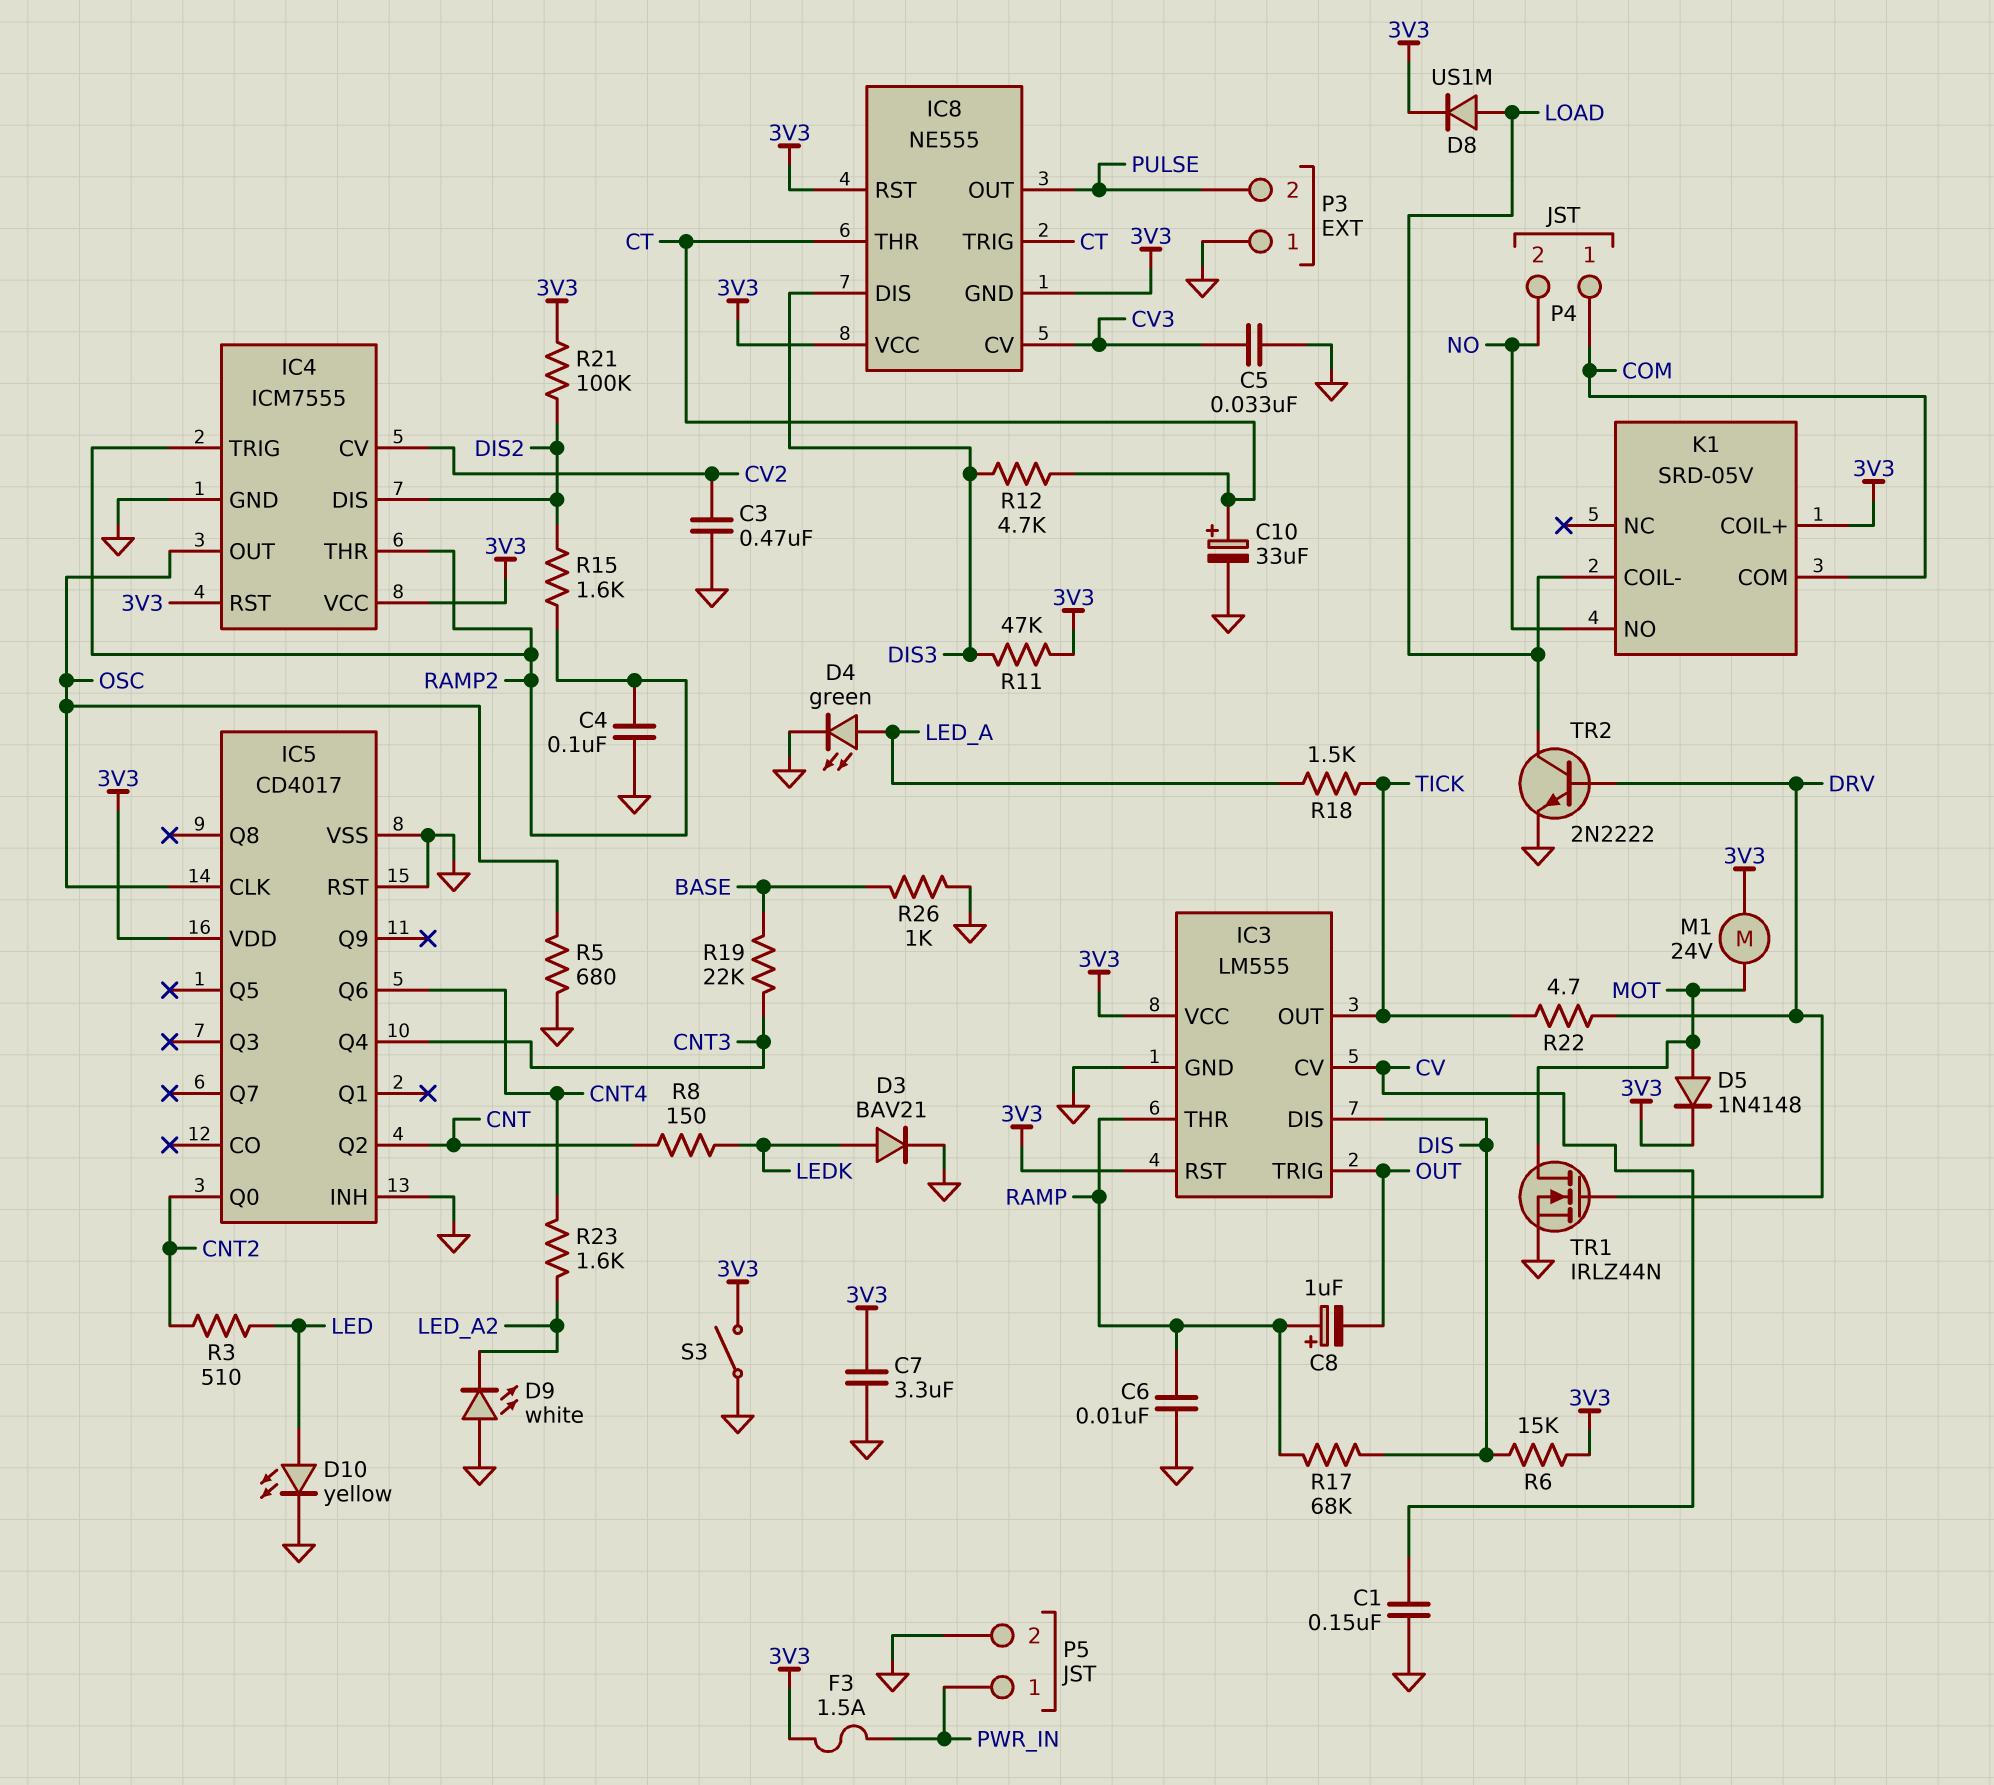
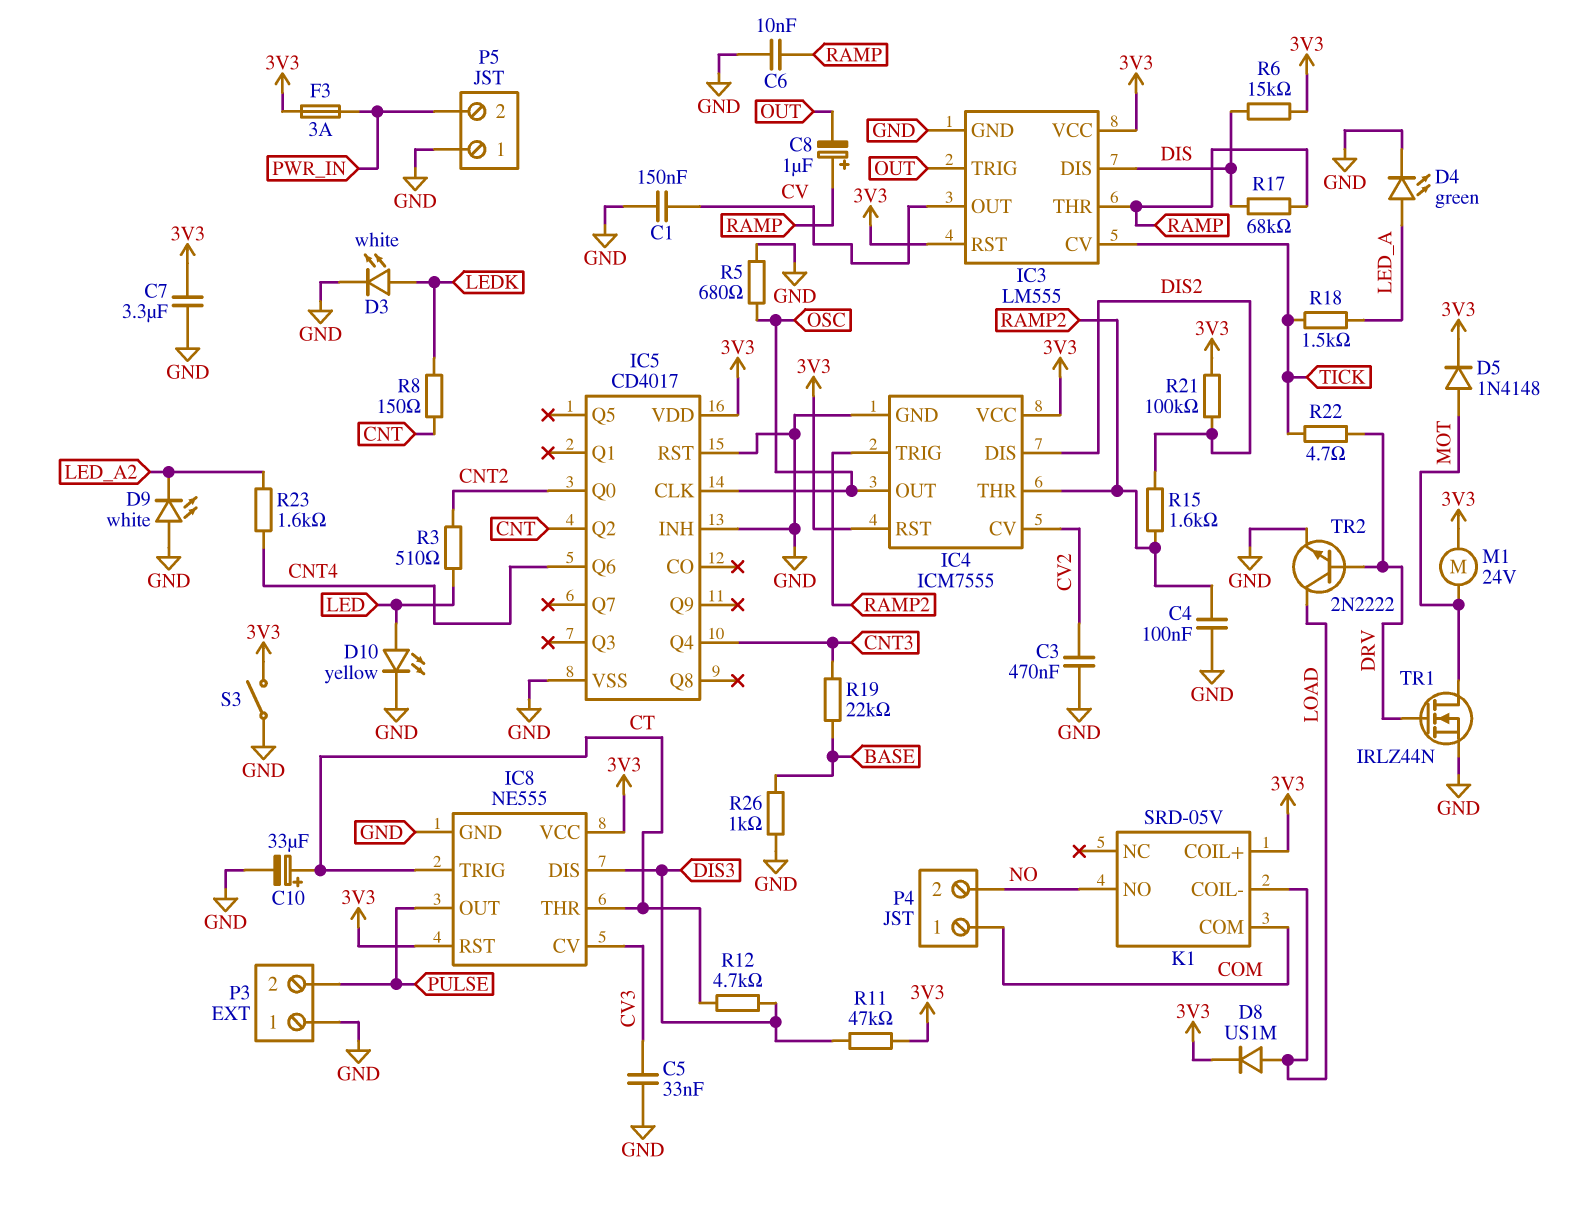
D3: diode BAV21 (A LEDK, K GND) -> LED white (A LEDK, K GND)
F3: 1.5A (3V3, PWR_IN) -> 3A (3V3, PWR_IN)
IC3 pin CV: CV -> TICK
IC3 pin OUT: TICK -> CV
IC8 pin GND: 3V3 -> GND
P5 pin 1: PWR_IN -> GND
P5 pin 2: GND -> PWR_IN

